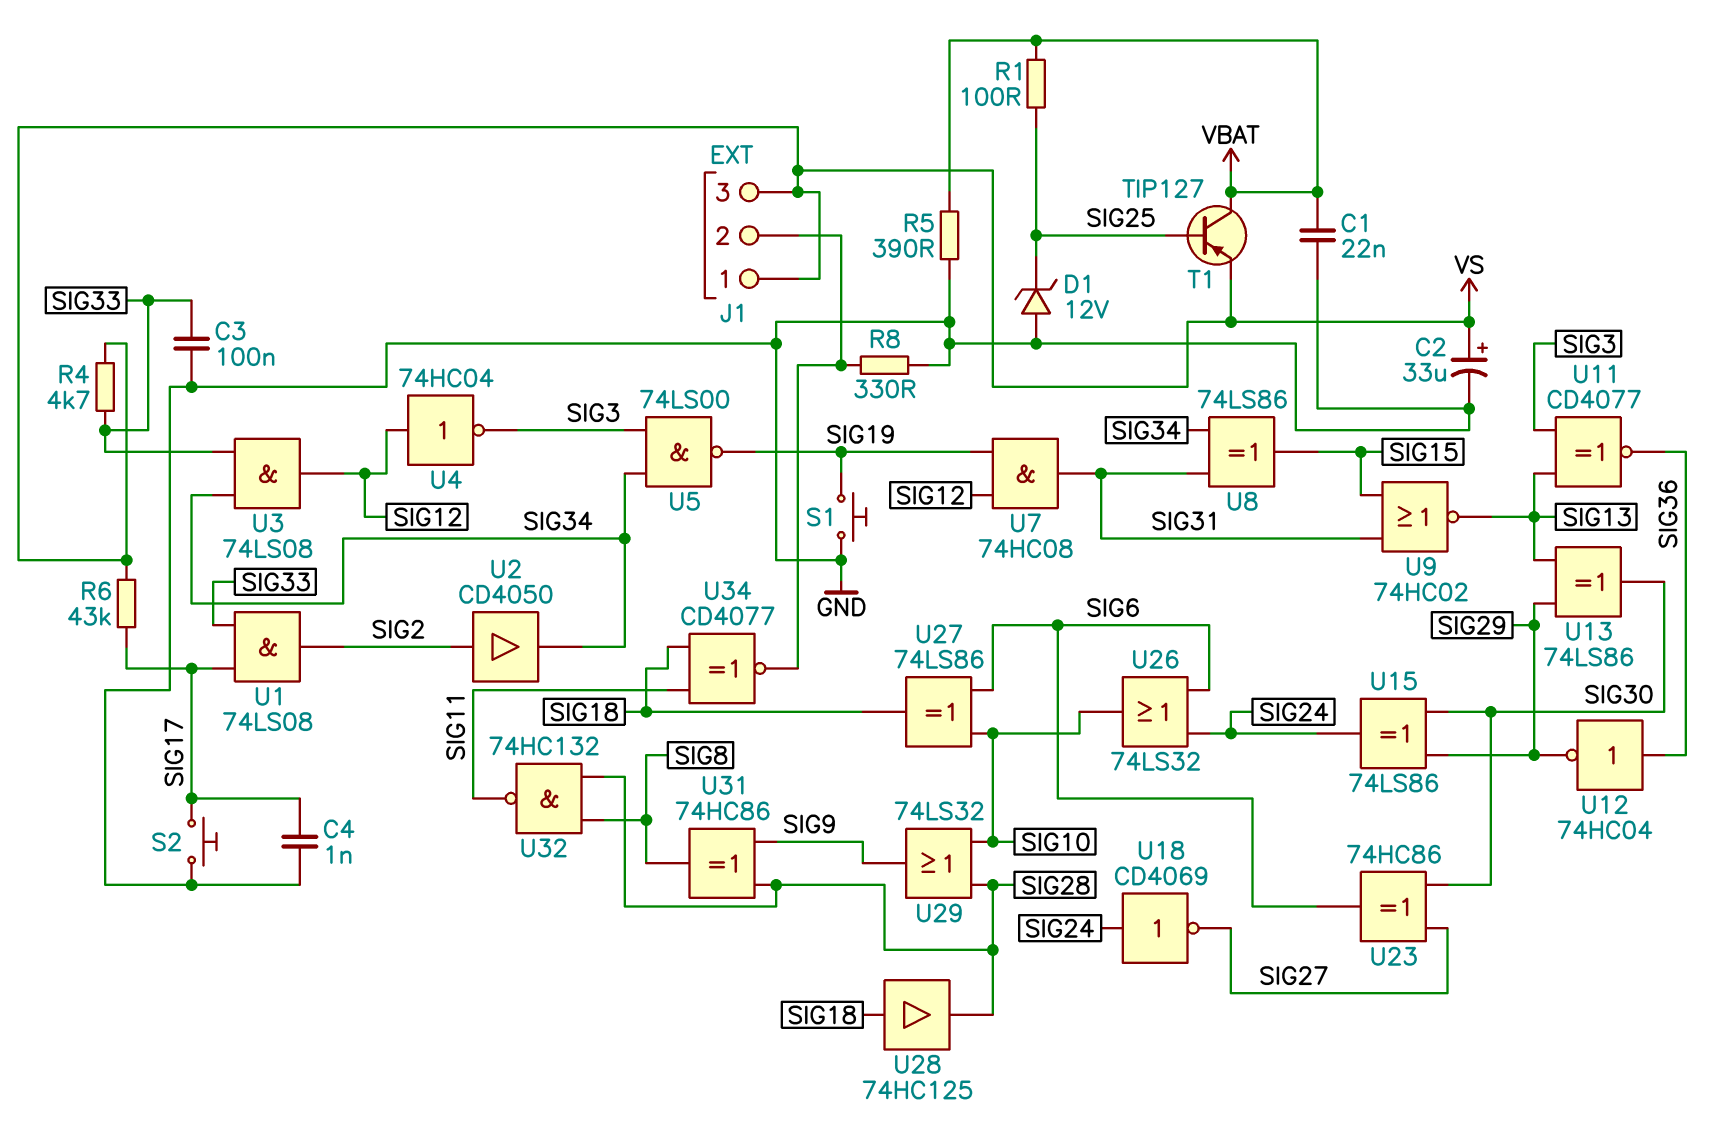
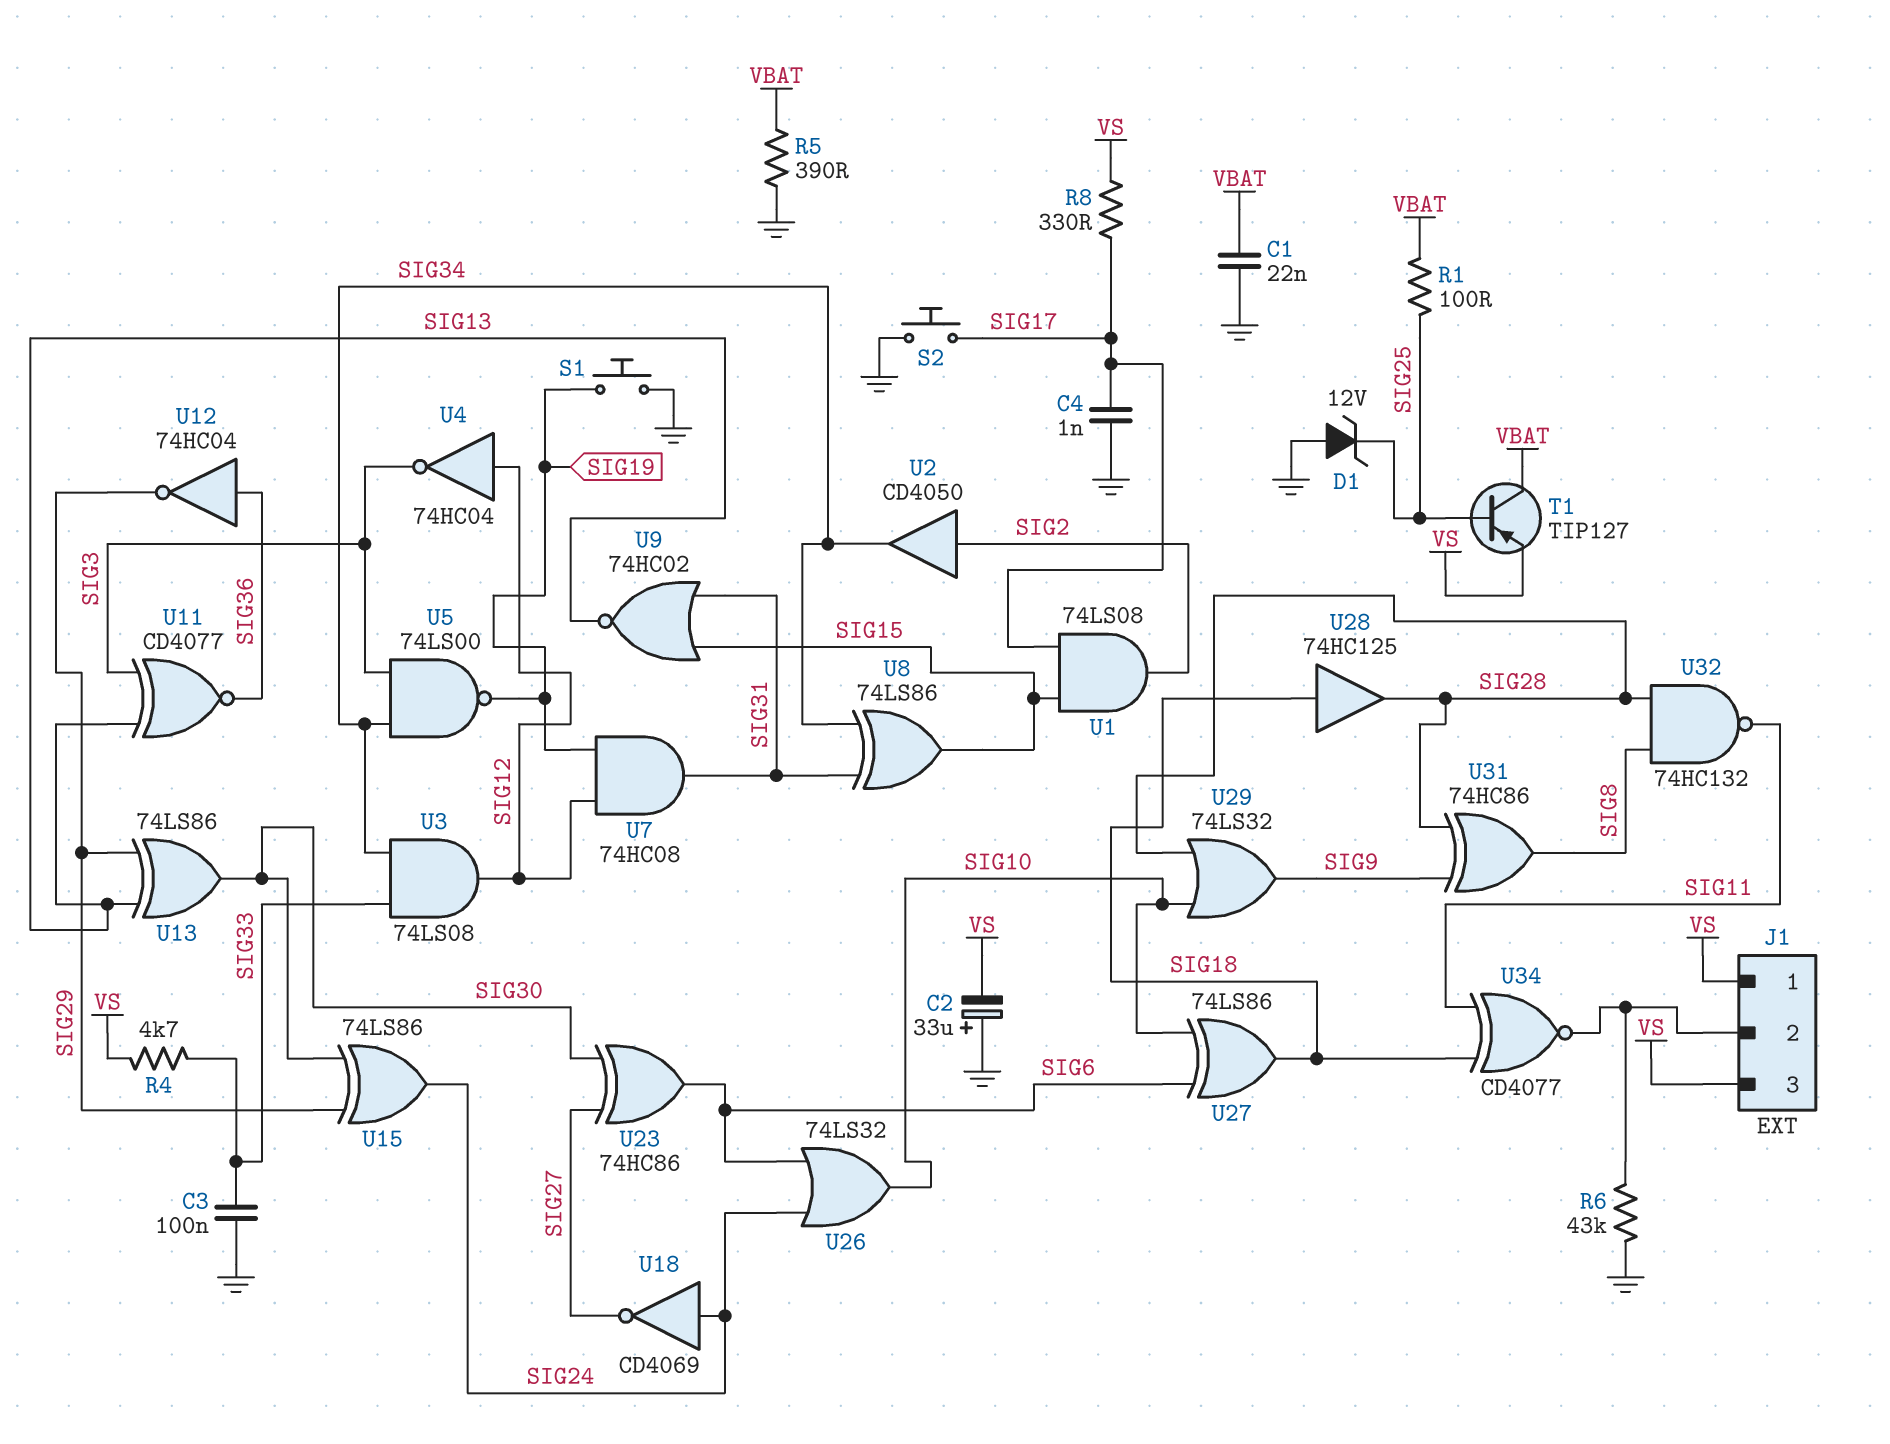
C2: 33uF (plus VS, minus GND) -> 33uF (plus GND, minus VS)
R6: 43k (SIG17, VS) -> 43k (GND, J1/2)
R8: 330 (GND, J1/2) -> 330 (SIG17, VS)
U1: AND 74LS08 (in SIG17, in SIG33, out SIG2) -> AND 74LS08 (in SIG15, in SIG17, out SIG2)

